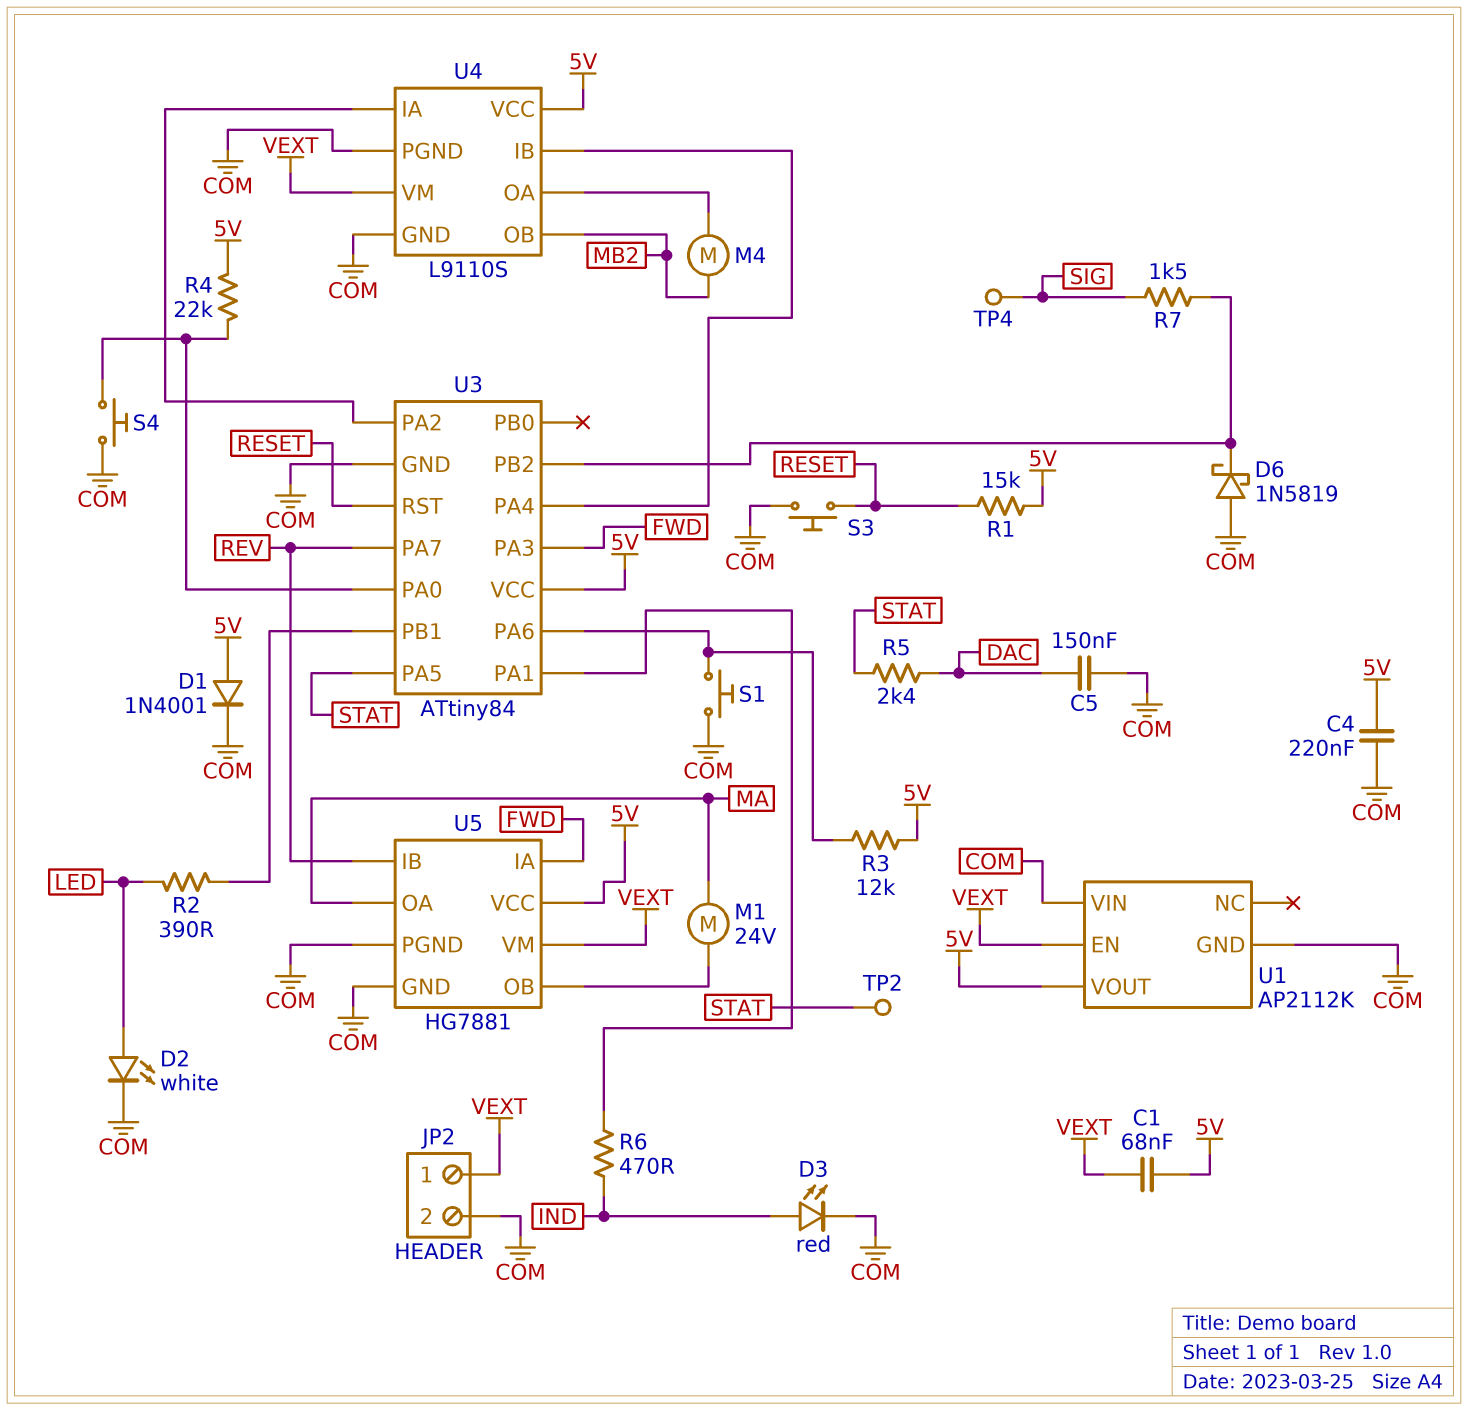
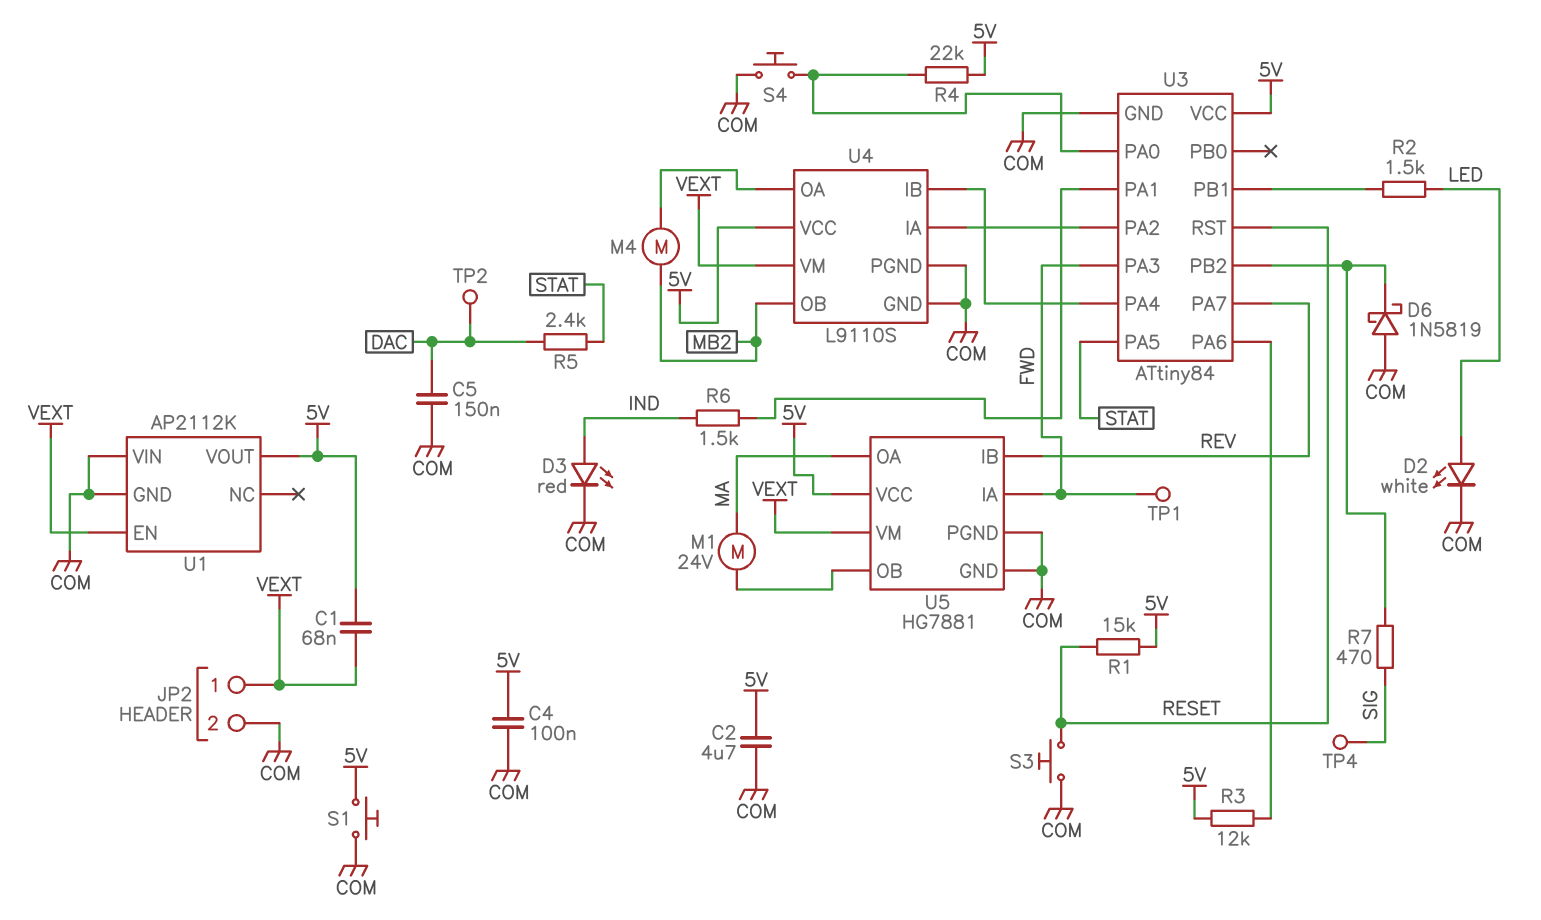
C2: none -> 4.7uF (5V, COM)
C4: 220nF (5V, COM) -> 100nF (5V, COM)
D1: diode 1N4001 (A 5V, K COM) -> none
R2: 390 (LED, U3/PB1) -> 1.5k (LED, U3/PB1)
R6: 470 (IND, U3/PA1) -> 1.5k (IND, U3/PA1)
R7: 1.5k (SIG, U3/PB2) -> 470 (SIG, U3/PB2)
S1: button (COM, U3/PA6) -> button (5V, COM)
TP1: none -> test point (FWD)
TP2: test point (STAT) -> test point (DAC)

